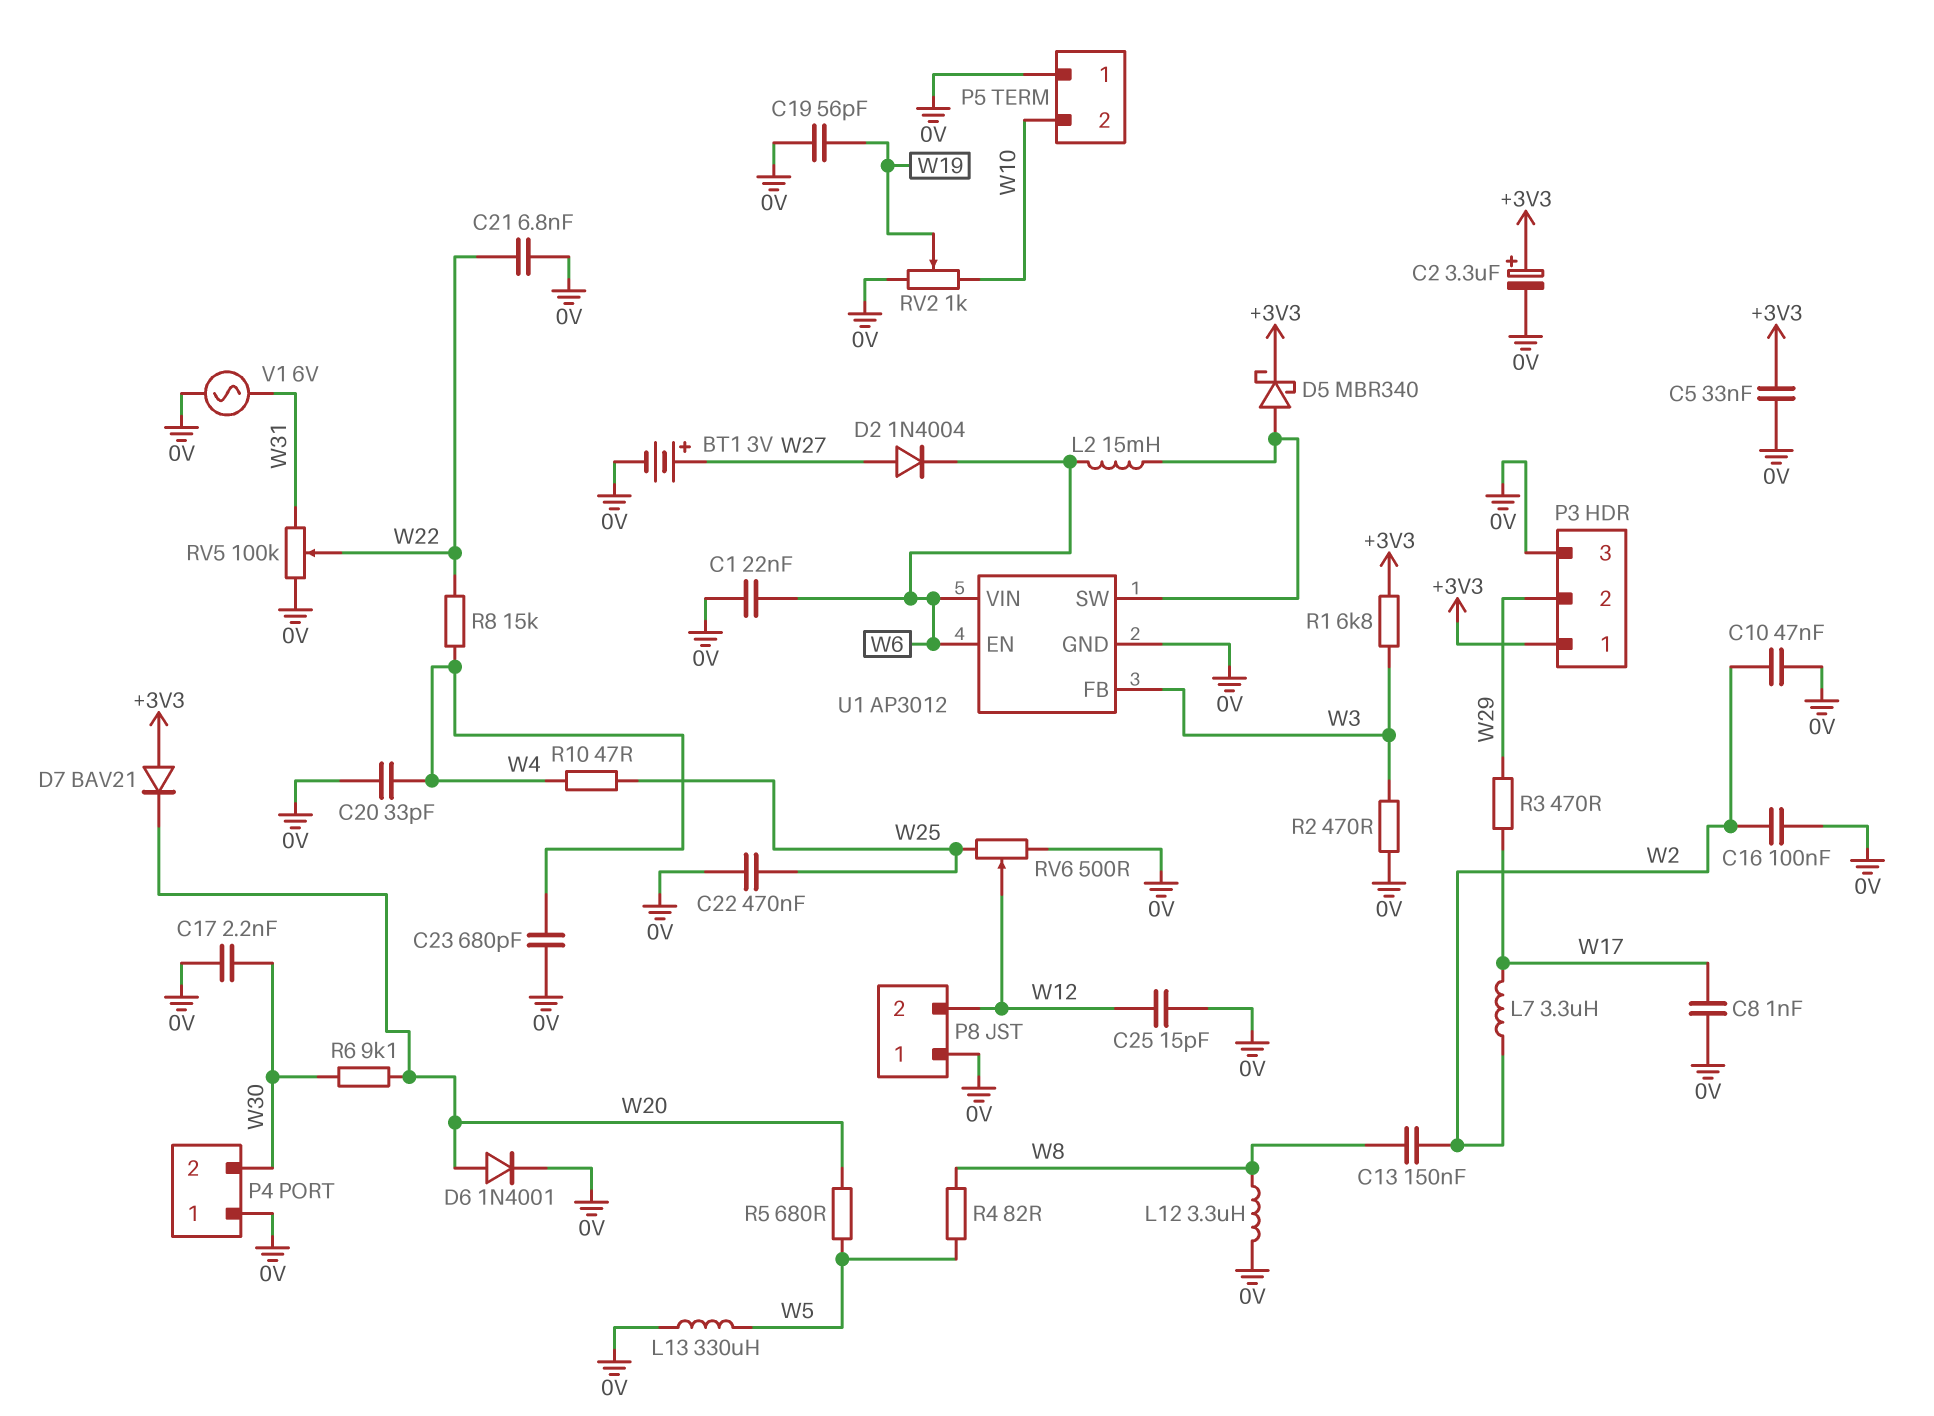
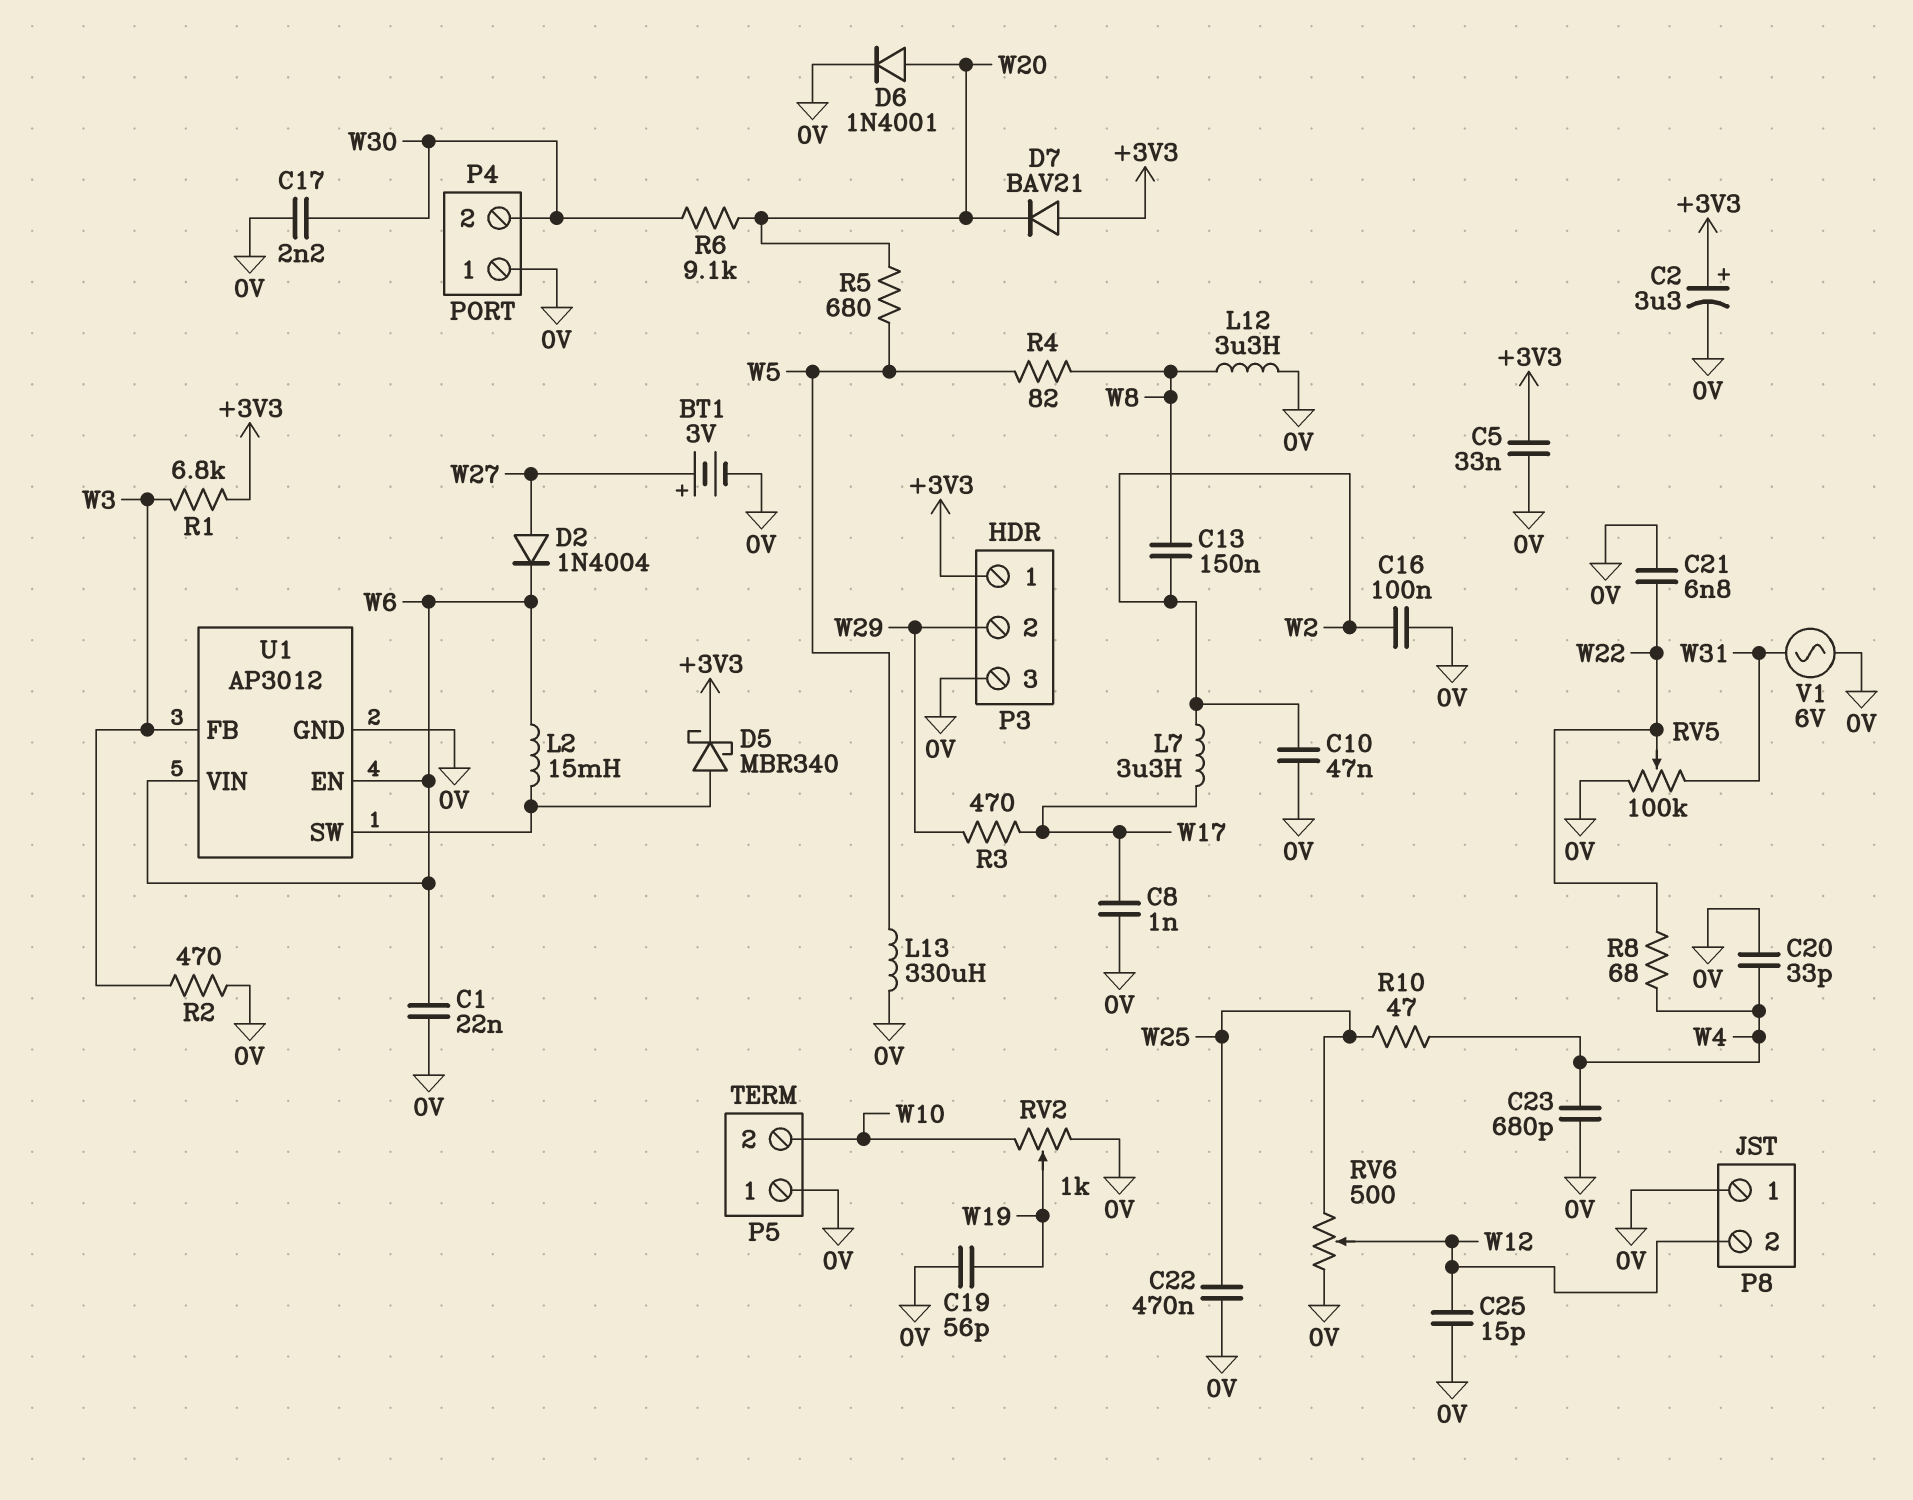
R8: 15k (W4, W22) -> 68 (W4, W22)

